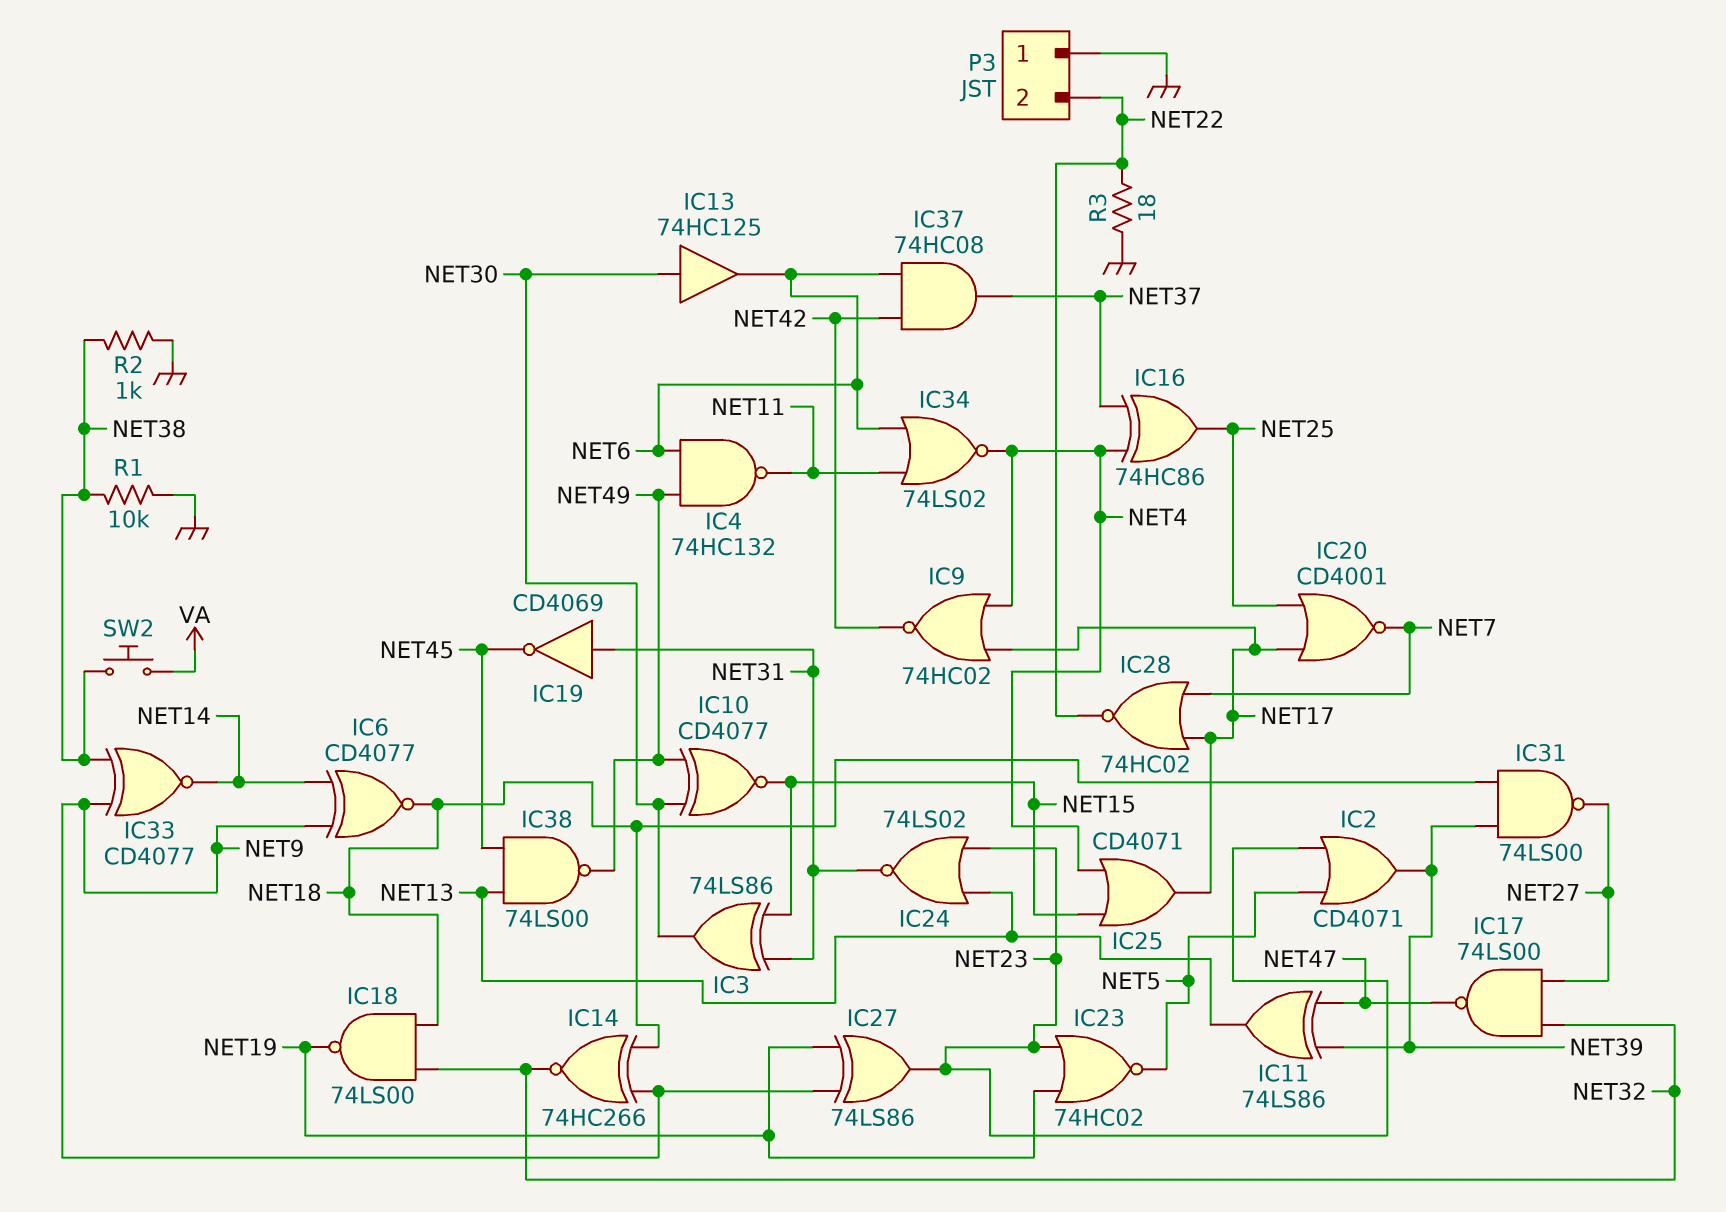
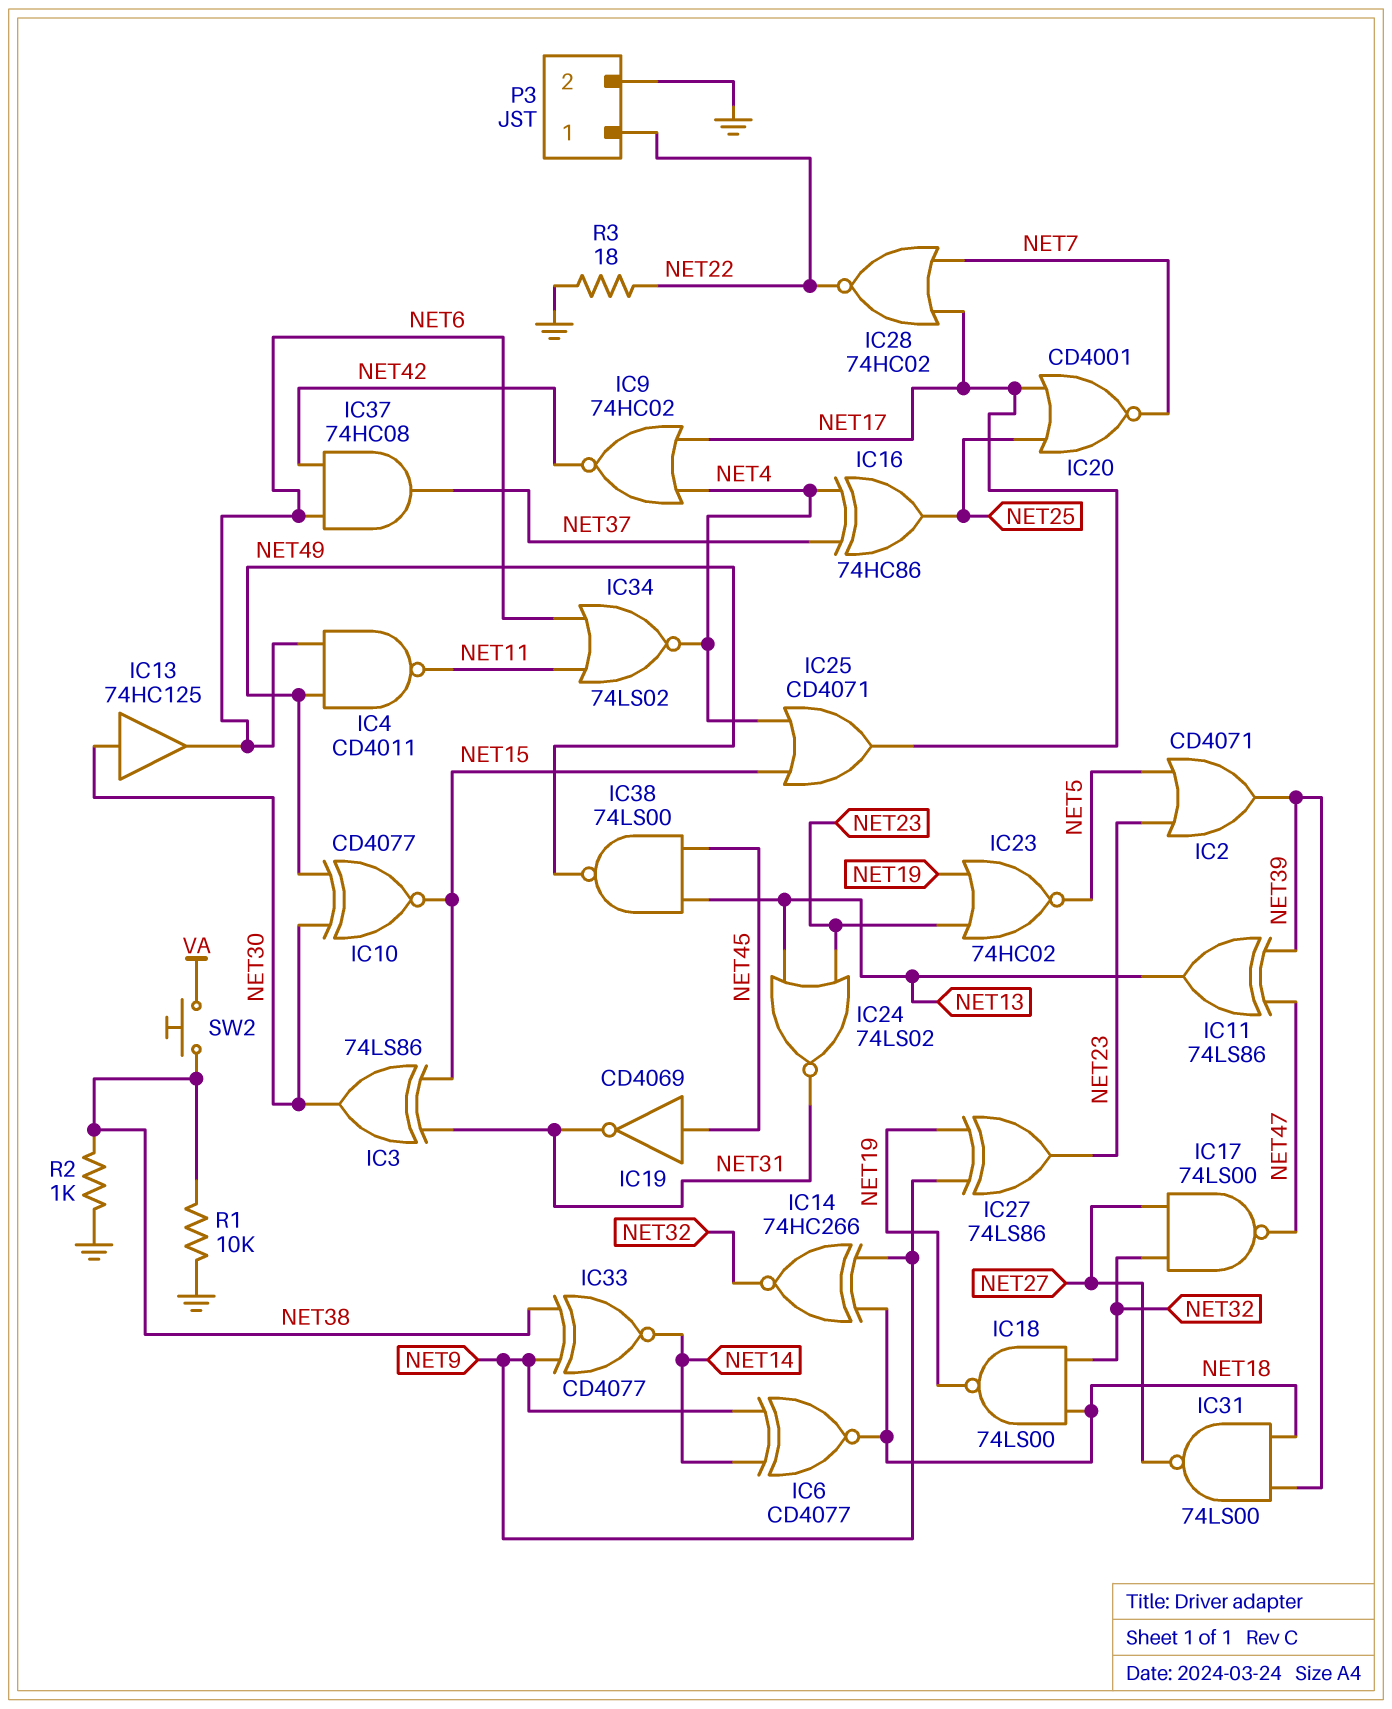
IC4: NAND 74HC132 (in NET6, in NET49, out NET11) -> NAND CD4011 (in NET6, in NET49, out NET11)
IC19: NOT CD4069 (in NET31, out NET45) -> NOT CD4069 (in NET45, out NET31)
P3 pin 1: GND -> NET22
P3 pin 2: NET22 -> GND

